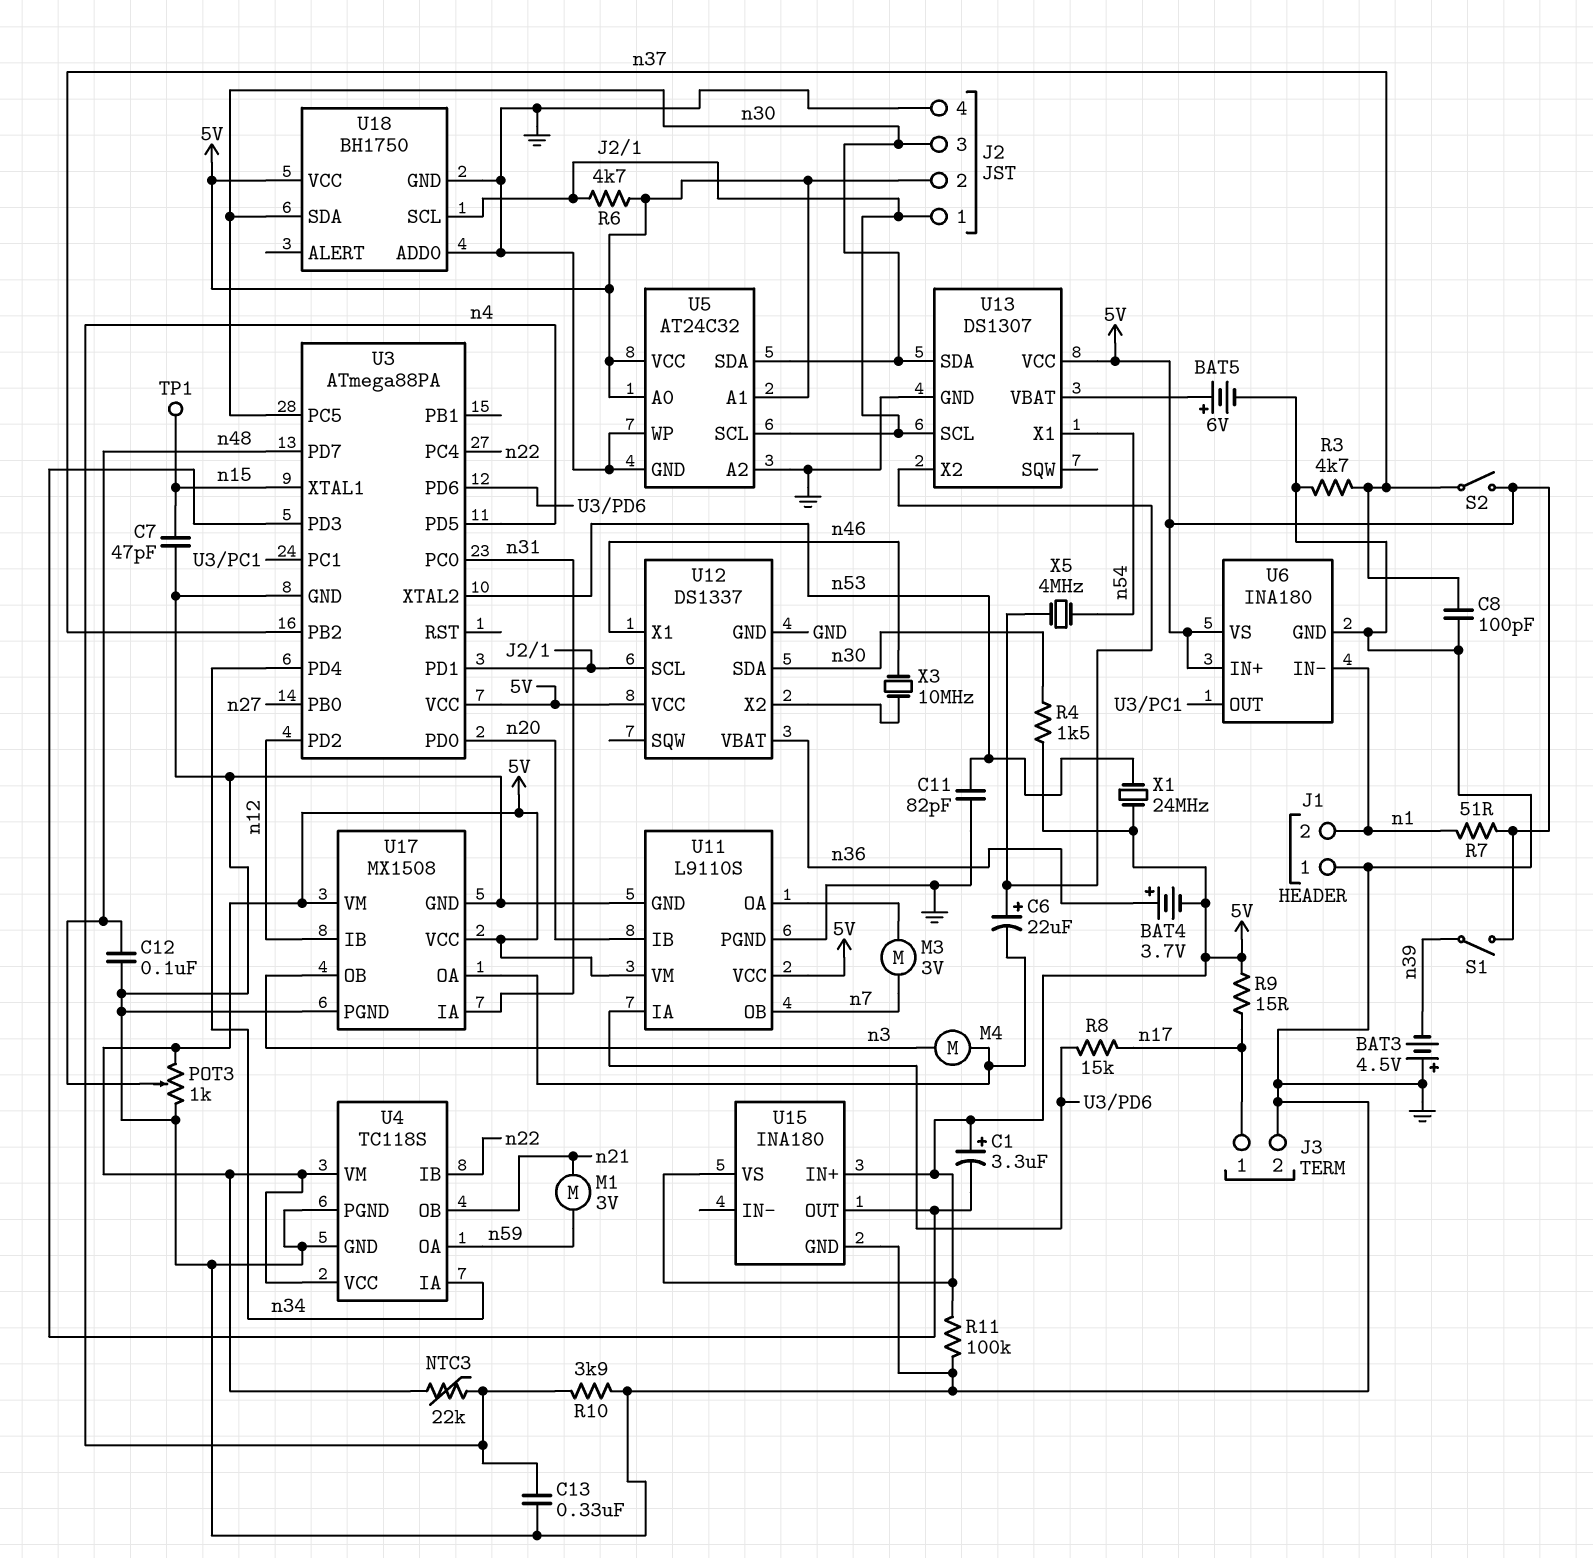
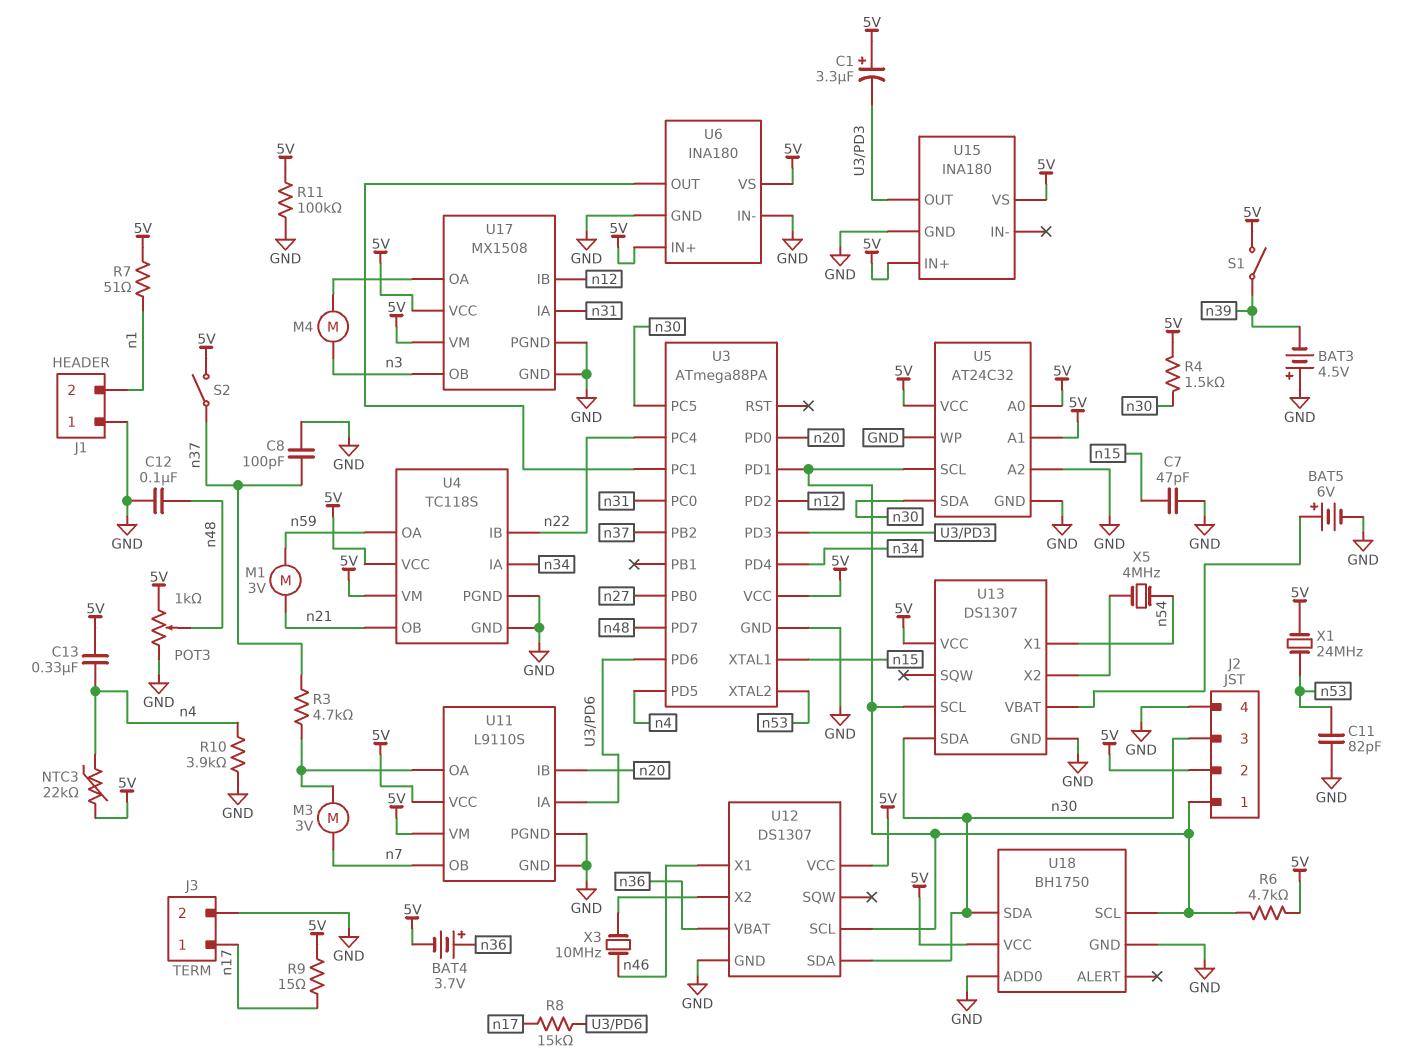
C6: 22uF (plus U13/X2, minus U17/OA) -> none
C13: 330nF (GND, n4) -> 330nF (5V, n4)
R3: 4.7k (GND, n37) -> 4.7k (U11/OA, n37)
TP1: test point (n15) -> none
U6 pin IN-: n1 -> GND
U12: DS1337 -> DS1307

